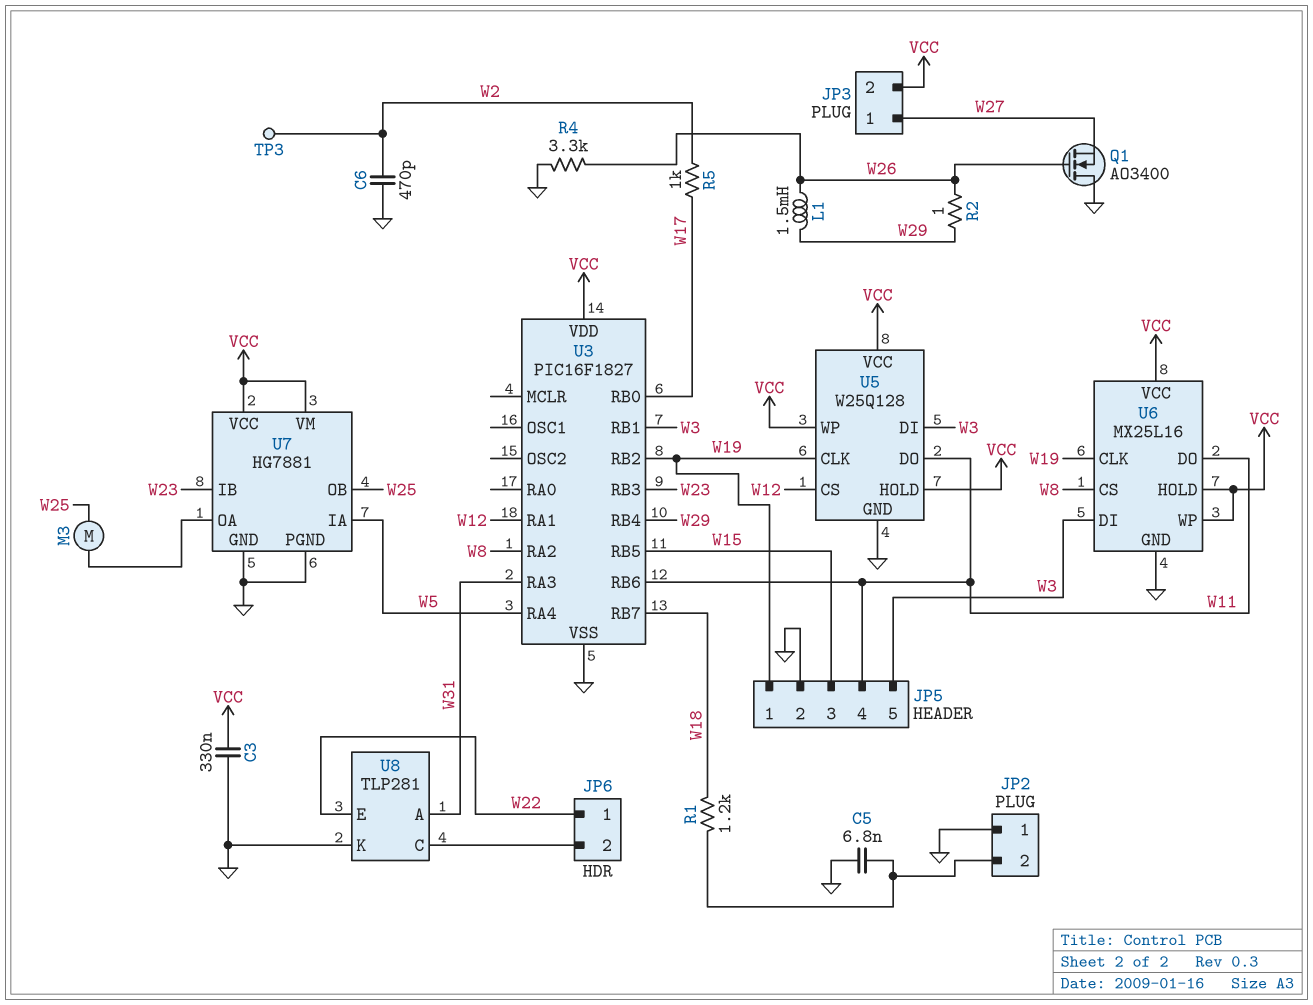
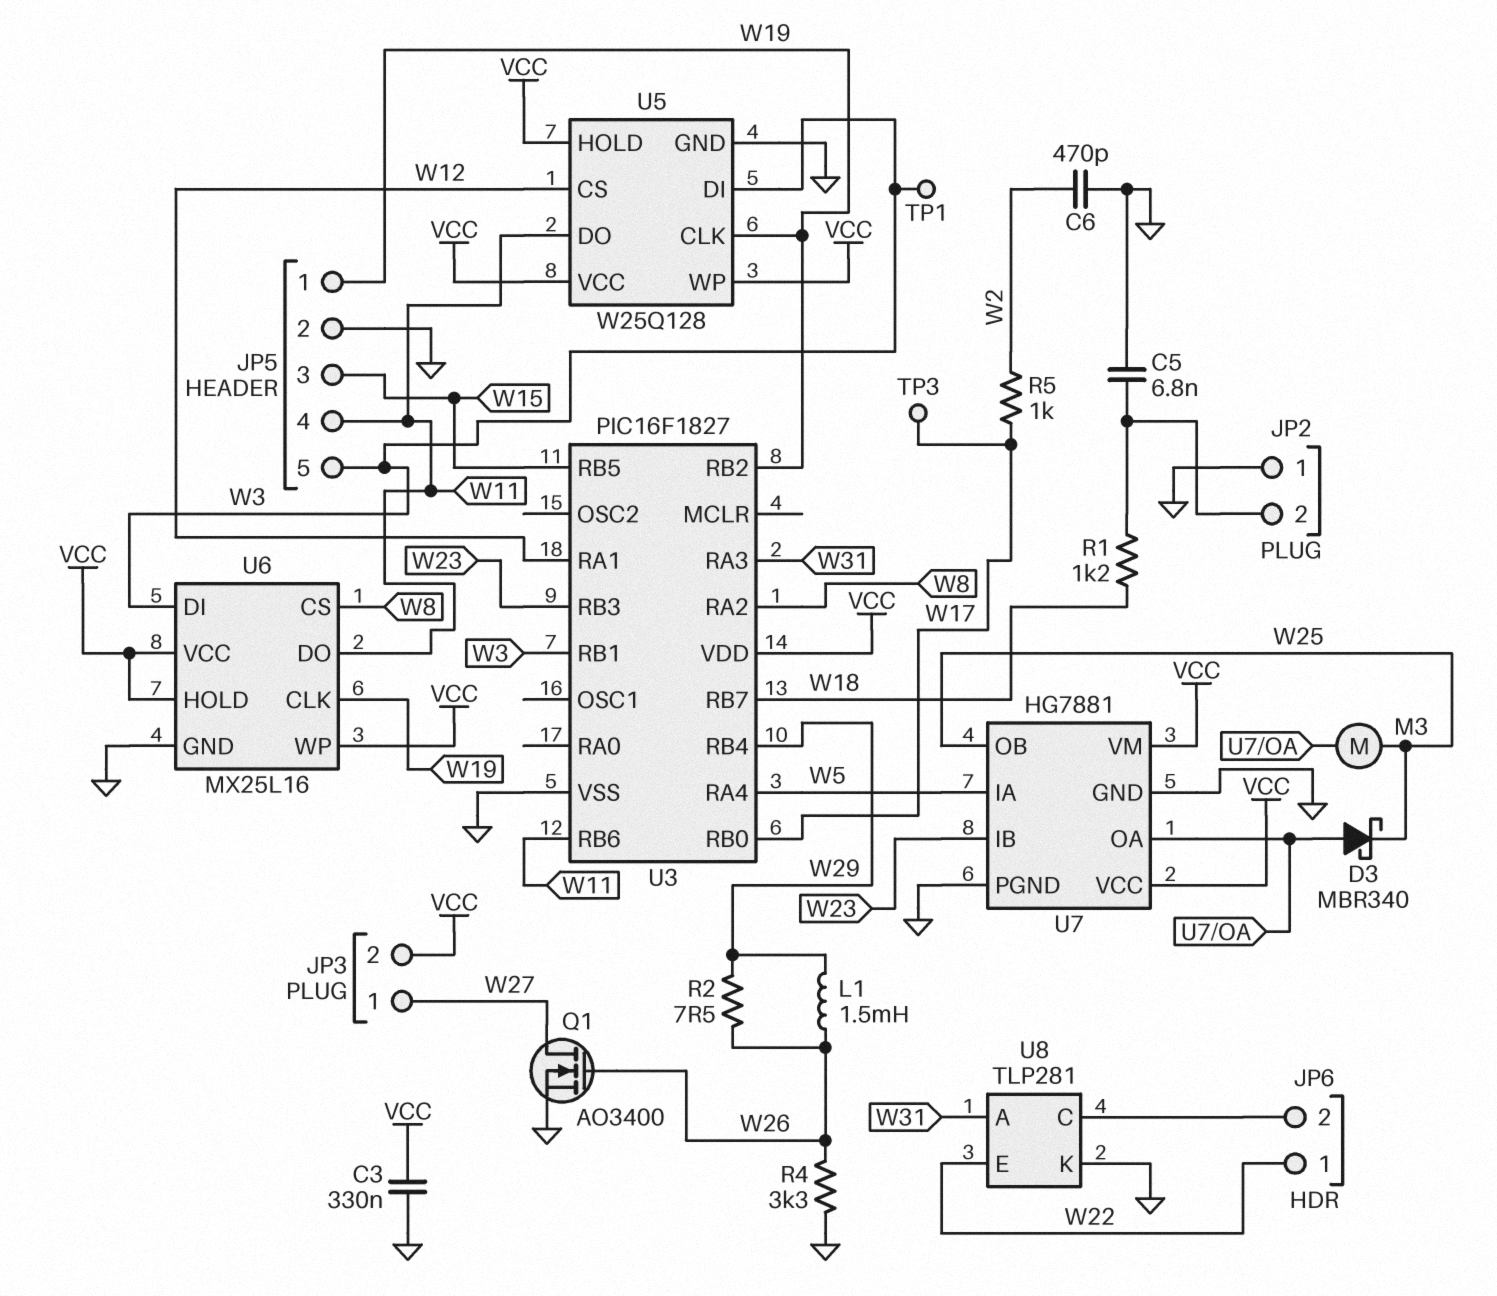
D3: none -> schottky MBR340 (A U7/OA, K W25)
Q1: NMOS AO3400 (G W26, D GND, S W27) -> NMOS AO3400 (G W26, D W27, S GND)
R2: 1 (W26, W29) -> 7.5 (W26, W29)
TP1: none -> test point (W3)
TP3: test point (W2) -> test point (W17)

